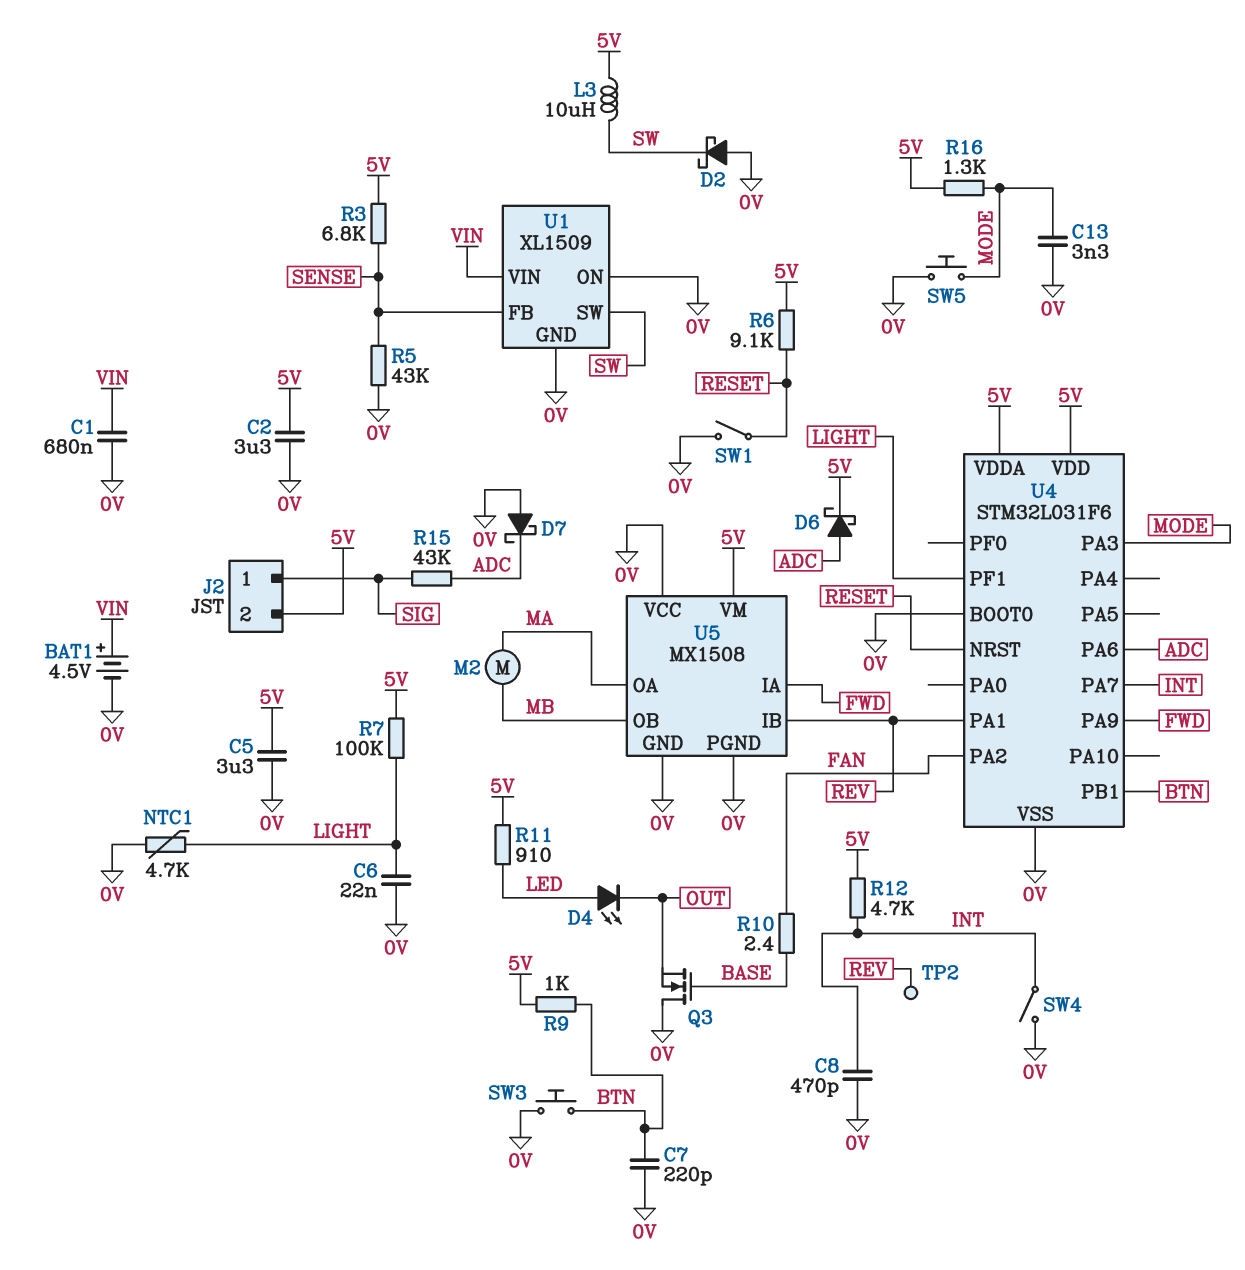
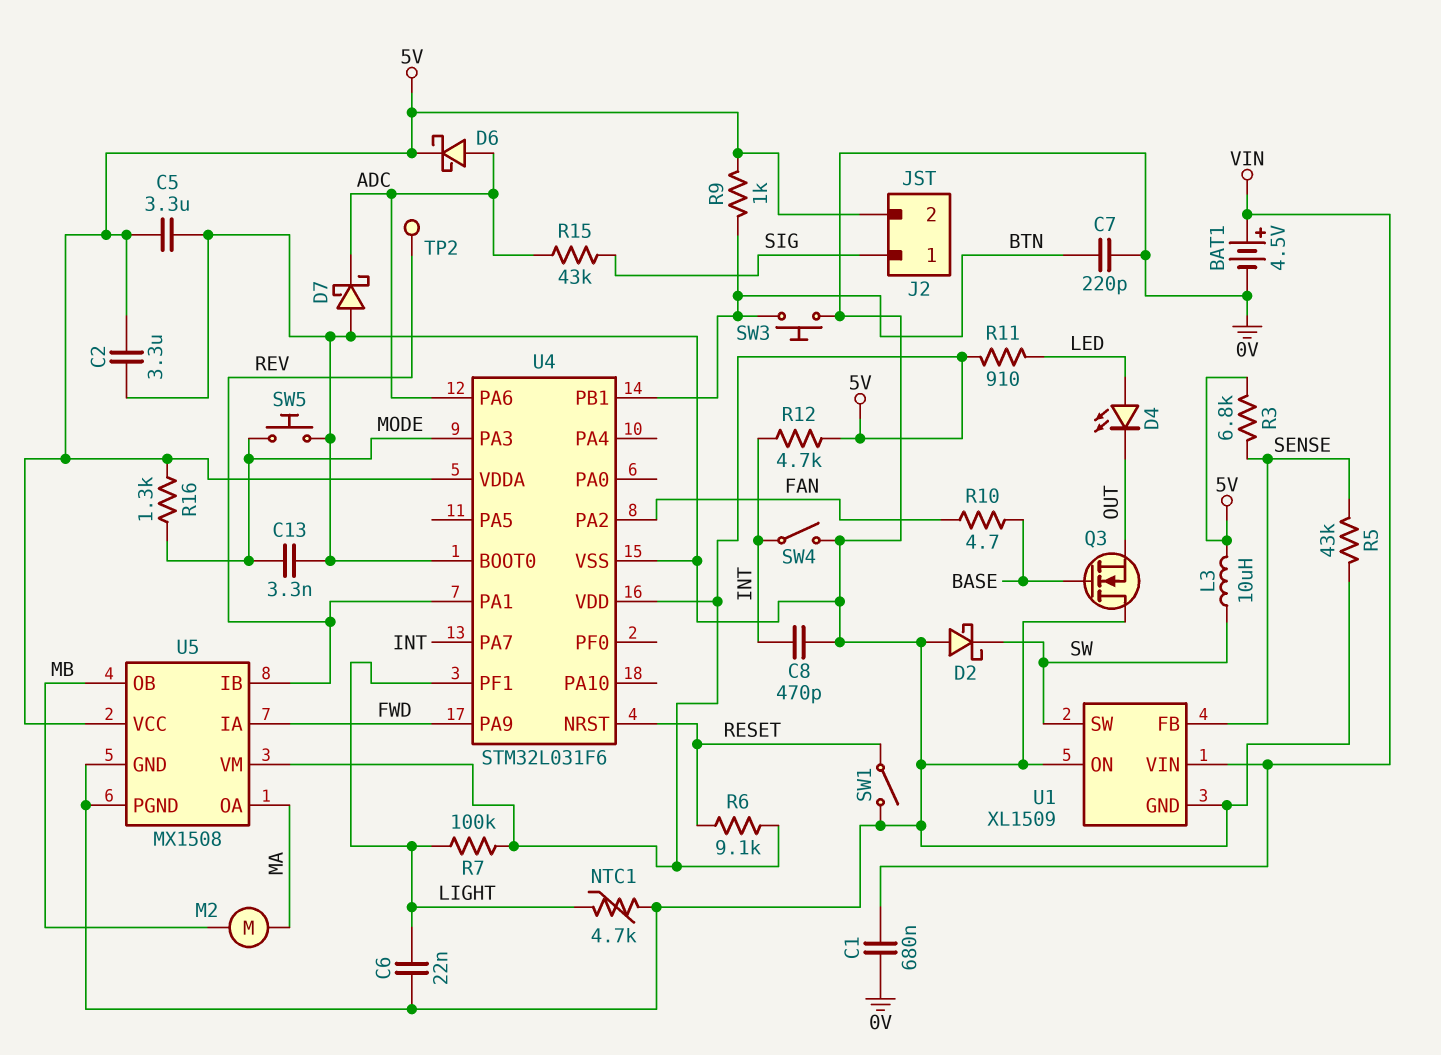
R10: 2.4 (BASE, FAN) -> 4.7 (BASE, FAN)
U5 pin VCC: 0V -> 5V

